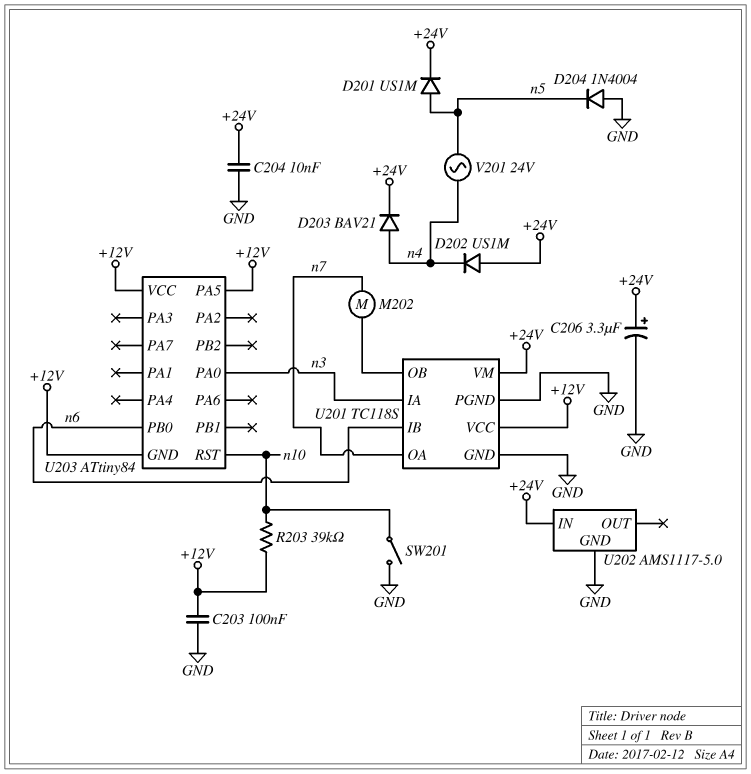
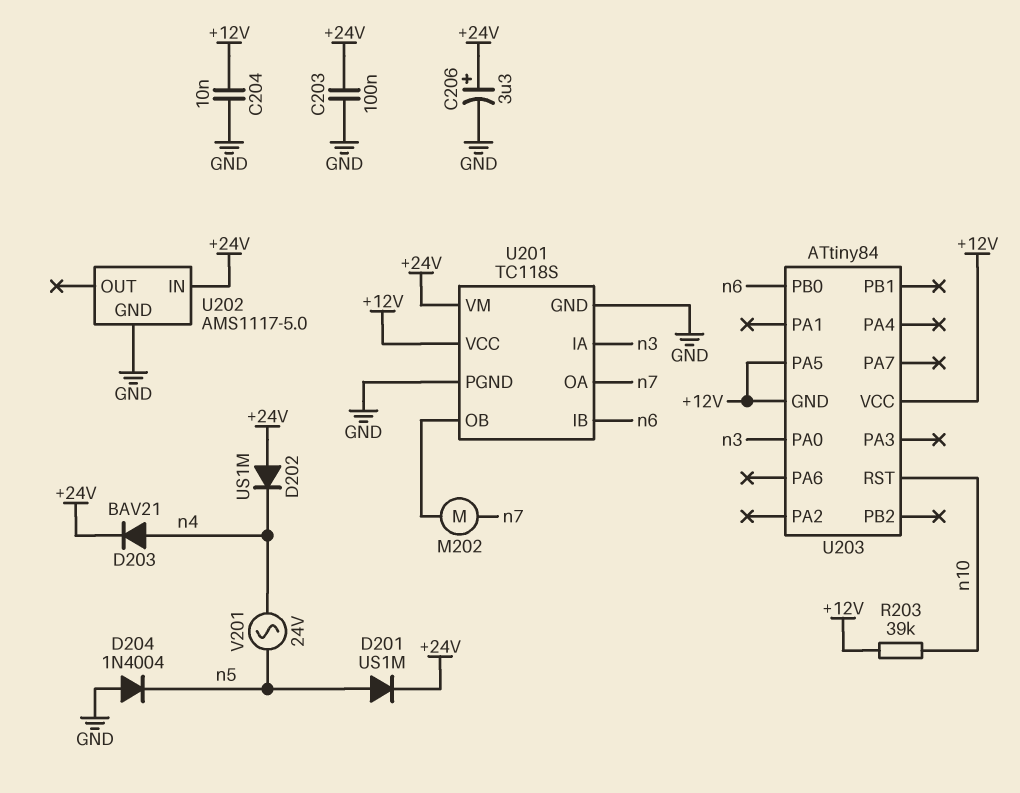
C203: 100nF (+12V, GND) -> 100nF (+24V, GND)
C204: 10nF (+24V, GND) -> 10nF (+12V, GND)
SW201: switch (GND, n10) -> none

